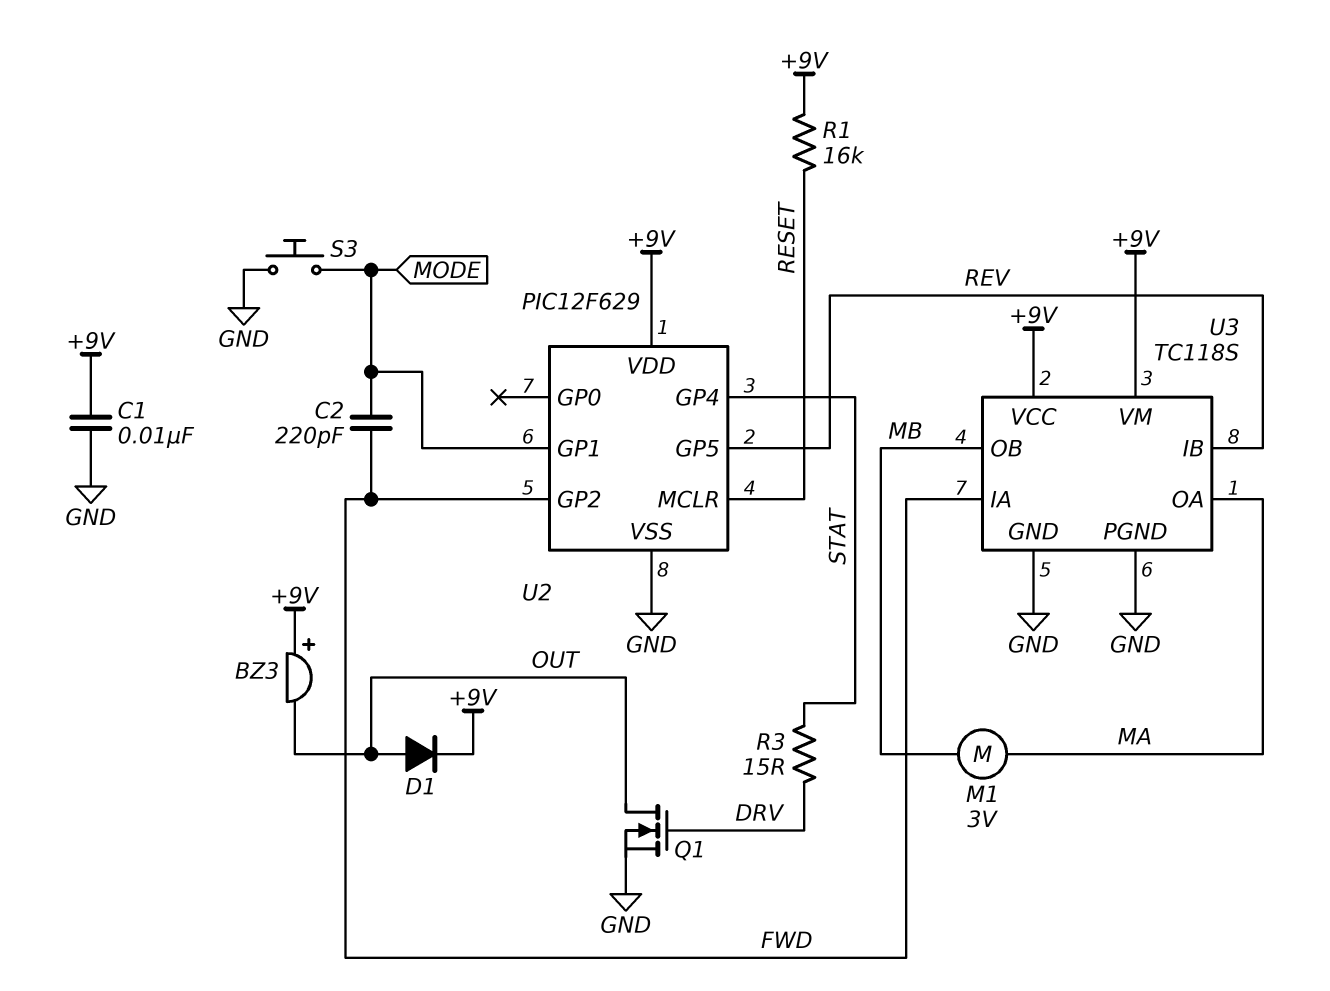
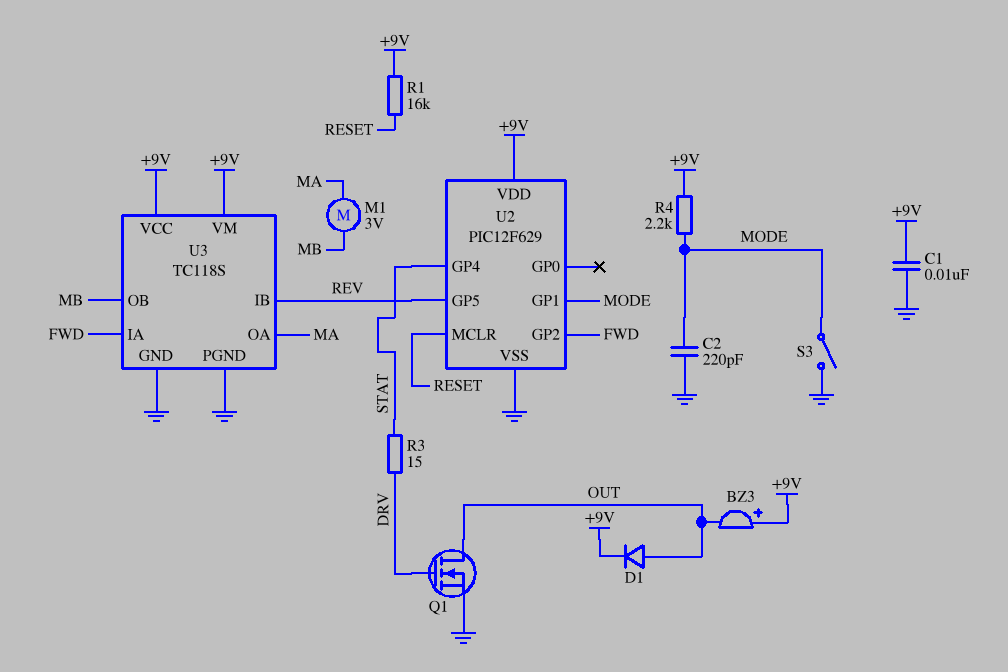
C2: 220pF (FWD, MODE) -> 220pF (GND, MODE)
R4: none -> 2.2k (+9V, MODE)
S3: button (GND, MODE) -> switch (GND, MODE)

